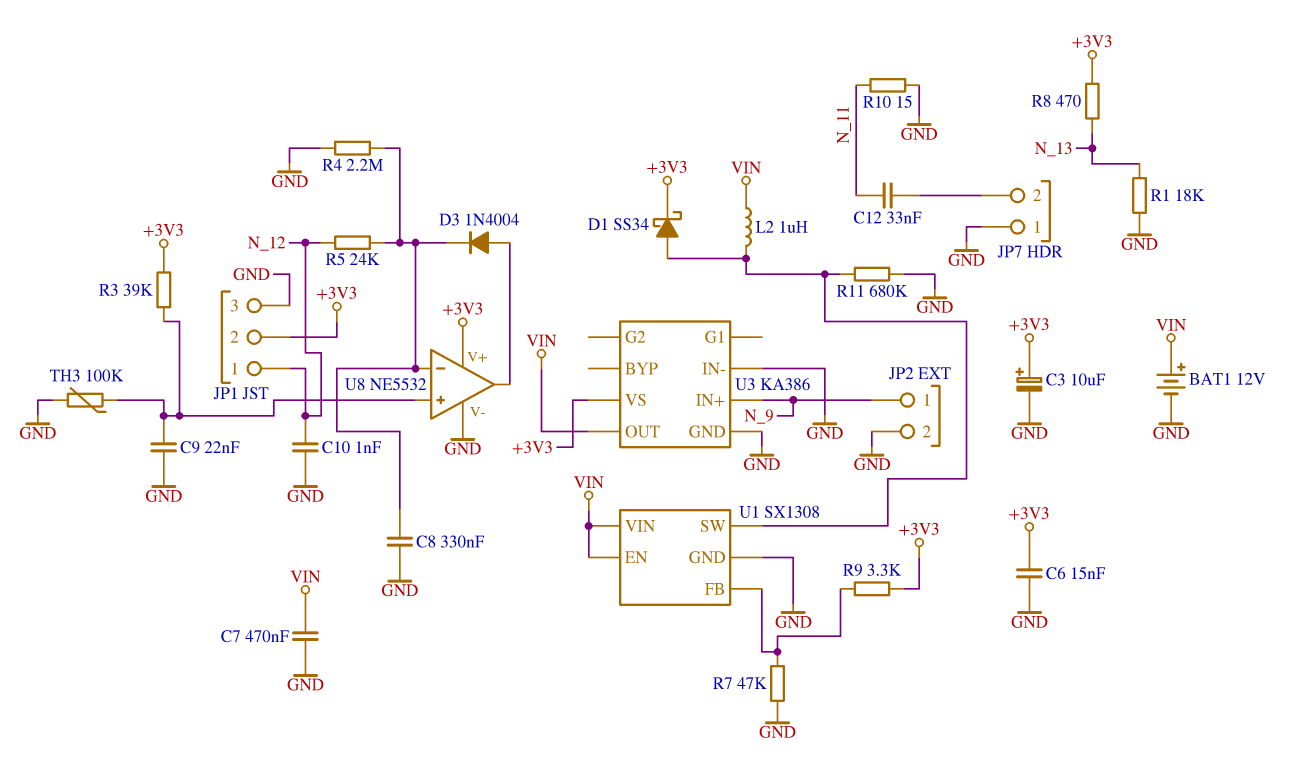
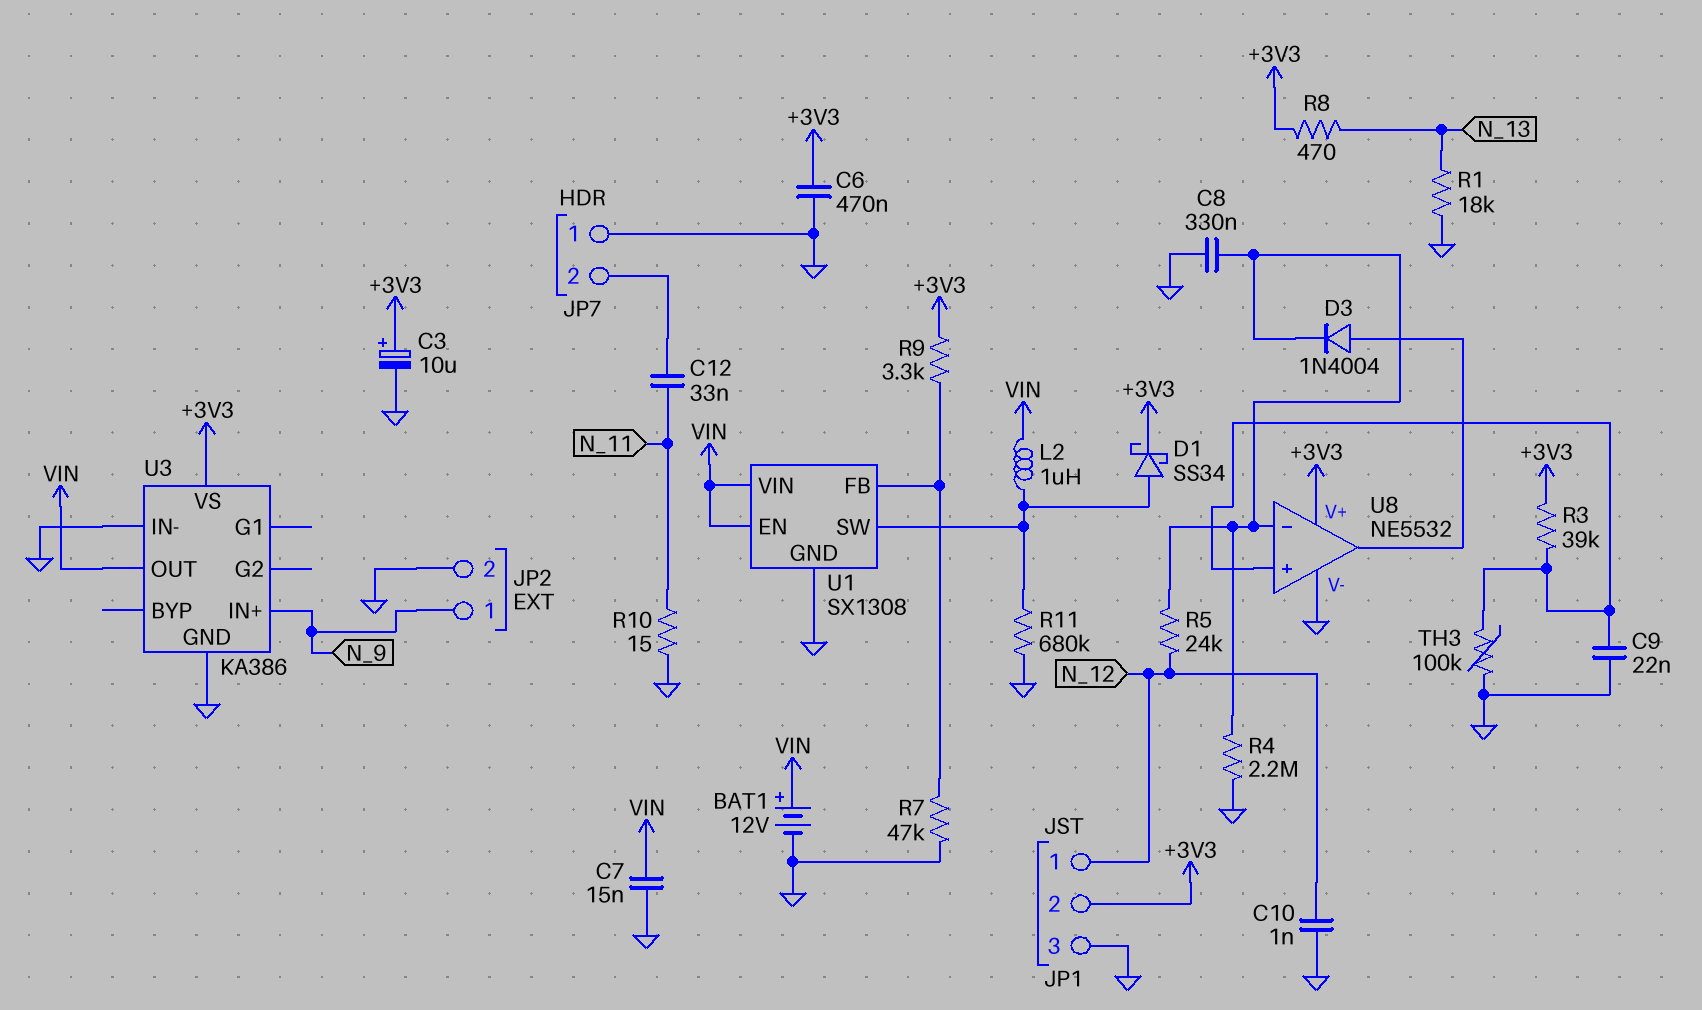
C6: 15nF (+3V3, GND) -> 470nF (+3V3, GND)
C7: 470nF (GND, VIN) -> 15nF (GND, VIN)

